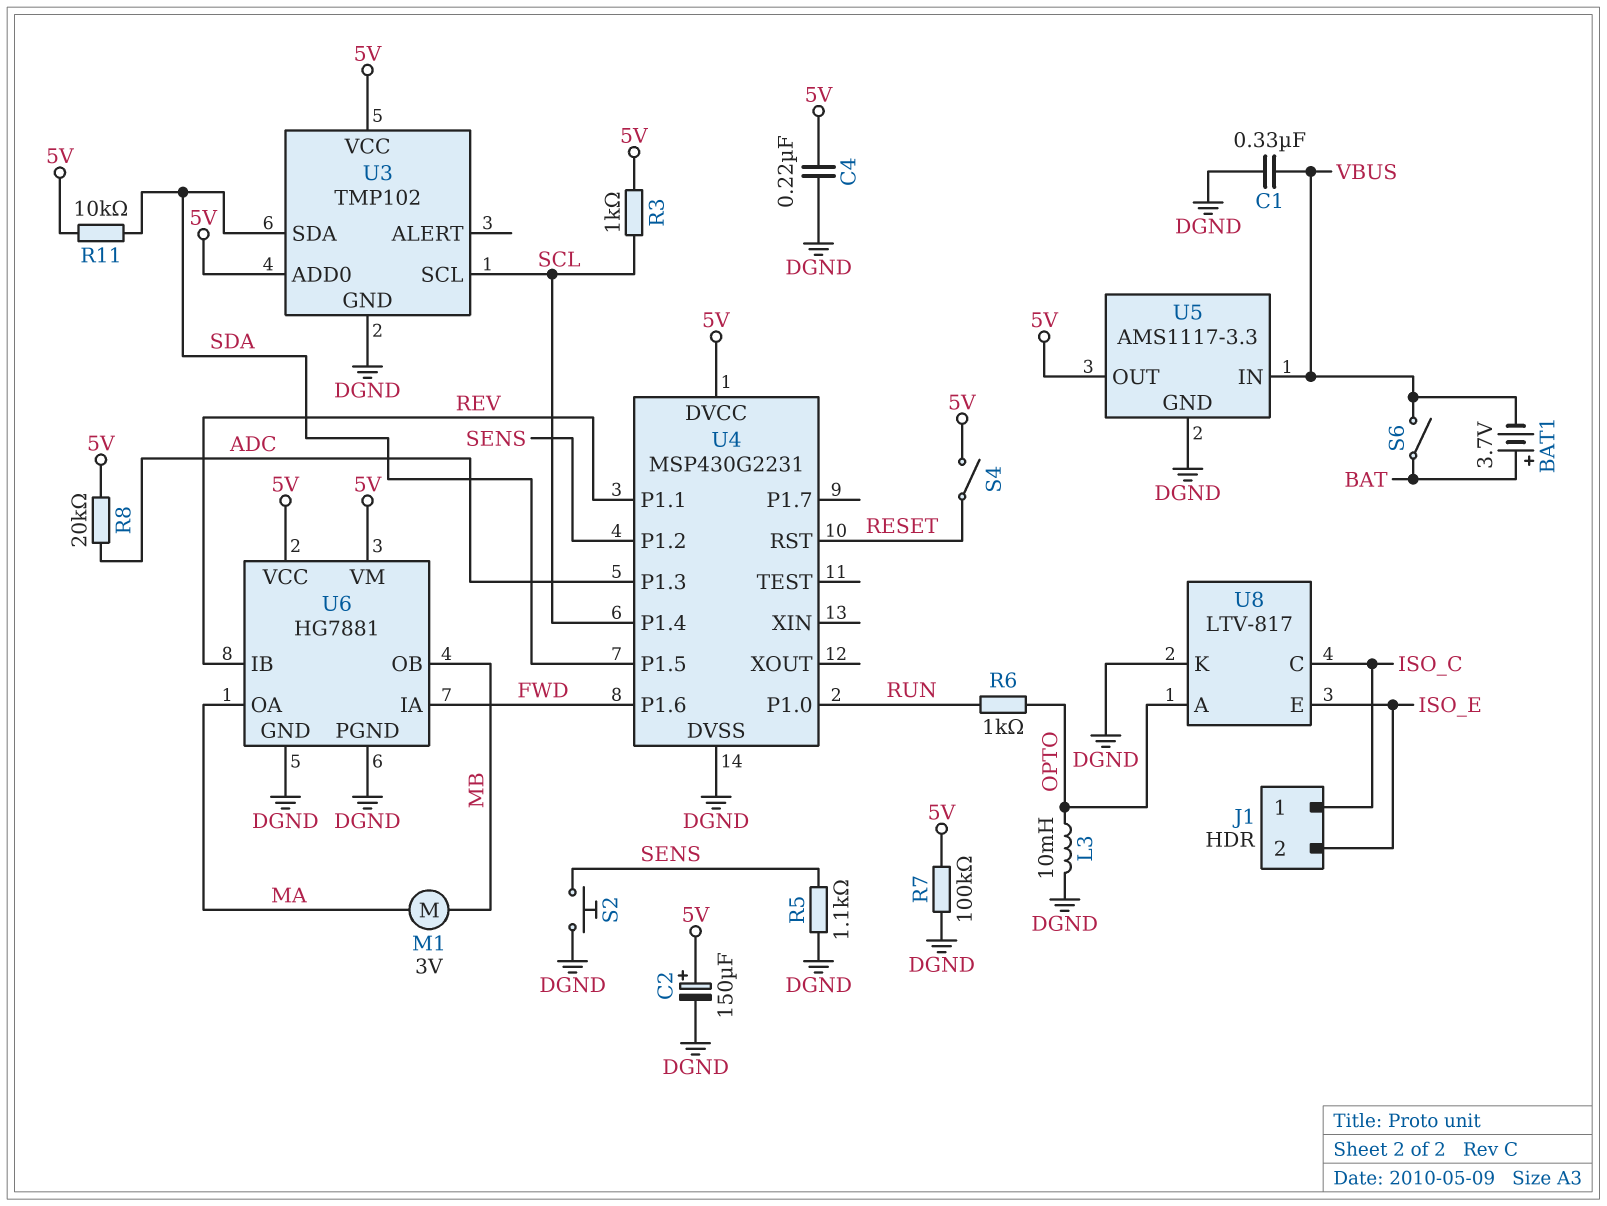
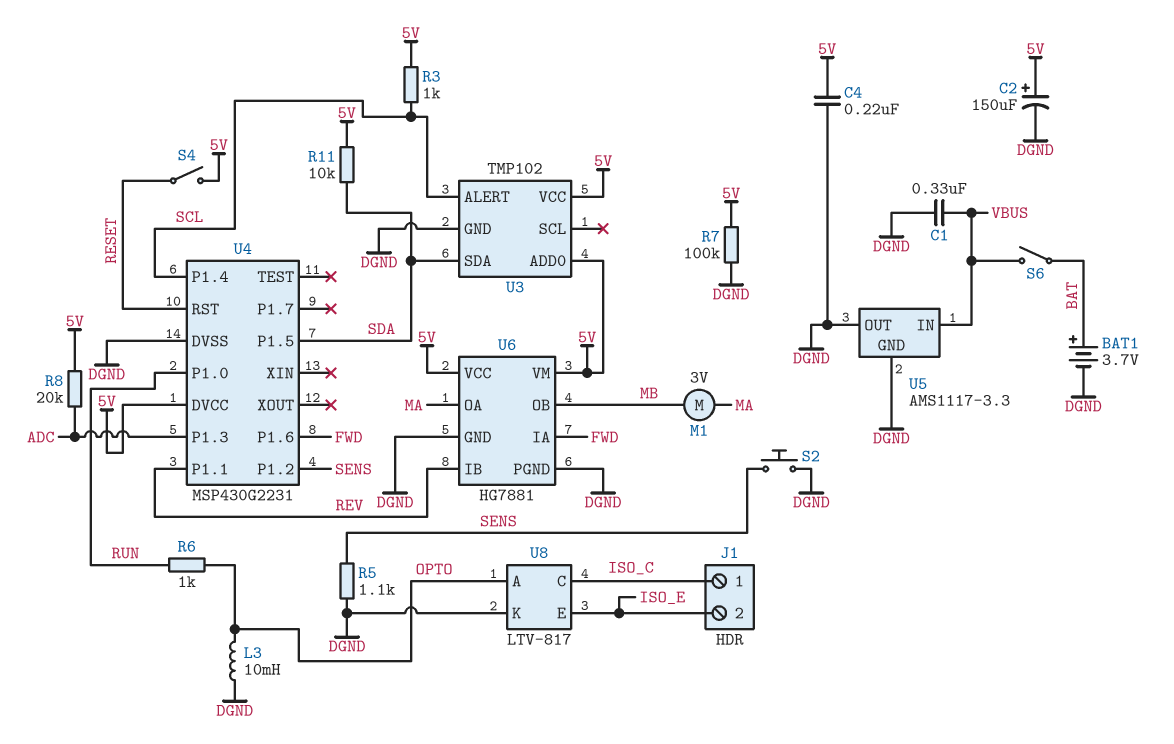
BAT1: 3.7V (plus BAT, minus VBUS) -> 3.7V (plus BAT, minus DGND)
U3 pin ALERT: none -> SCL
U3 pin SCL: SCL -> none
U5 pin OUT: 5V -> DGND

